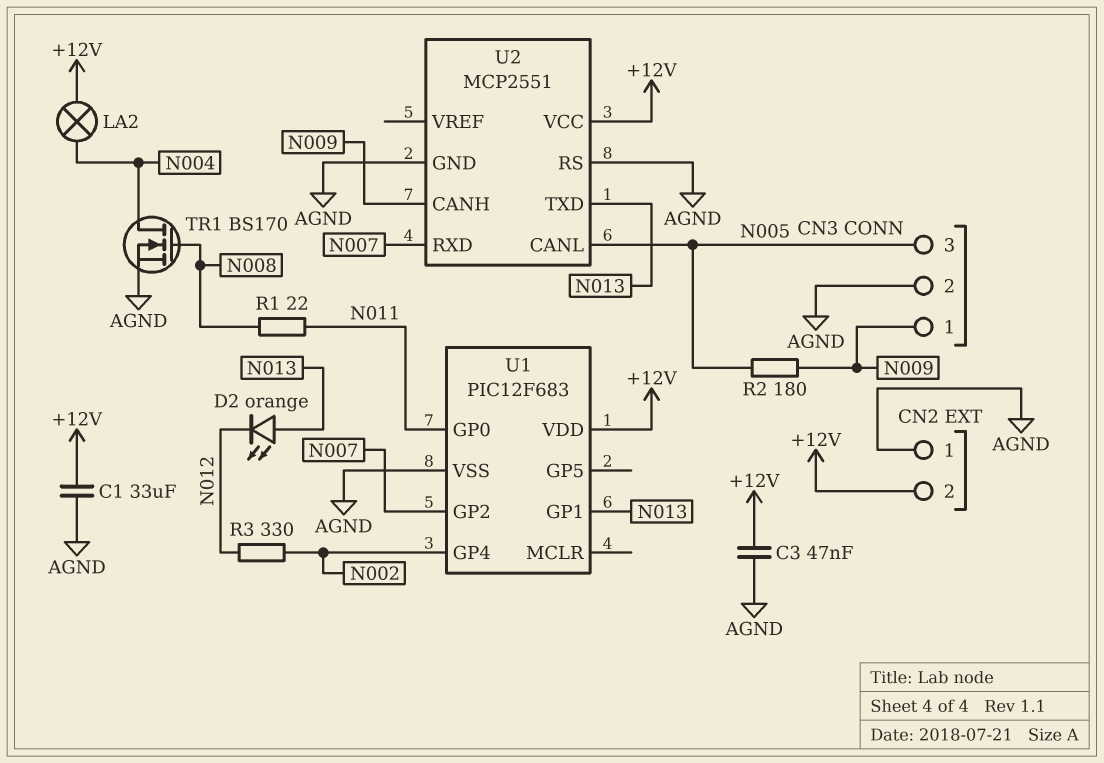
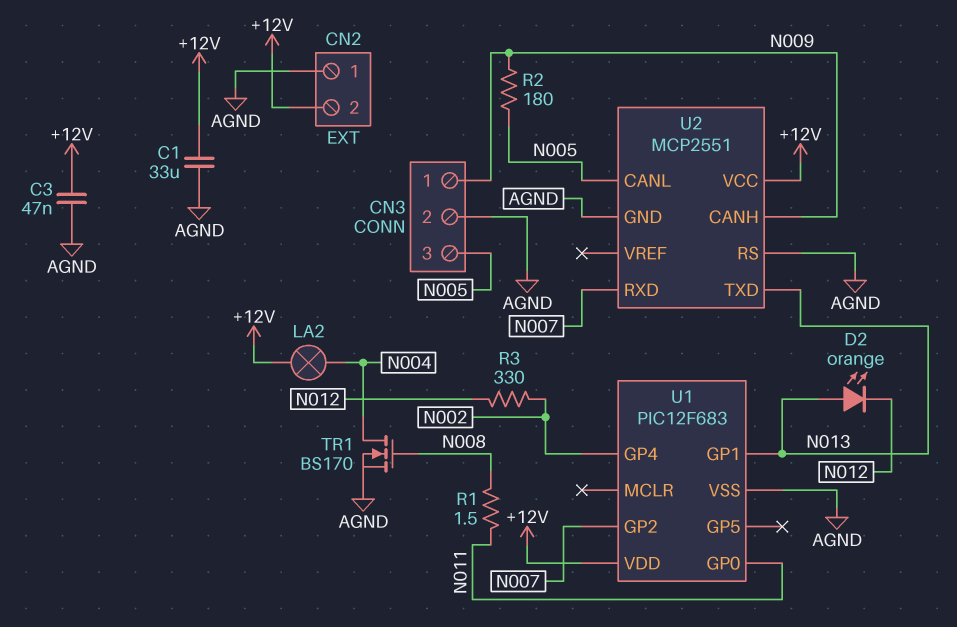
R1: 22 (N008, N011) -> 1.5 (N008, N011)

